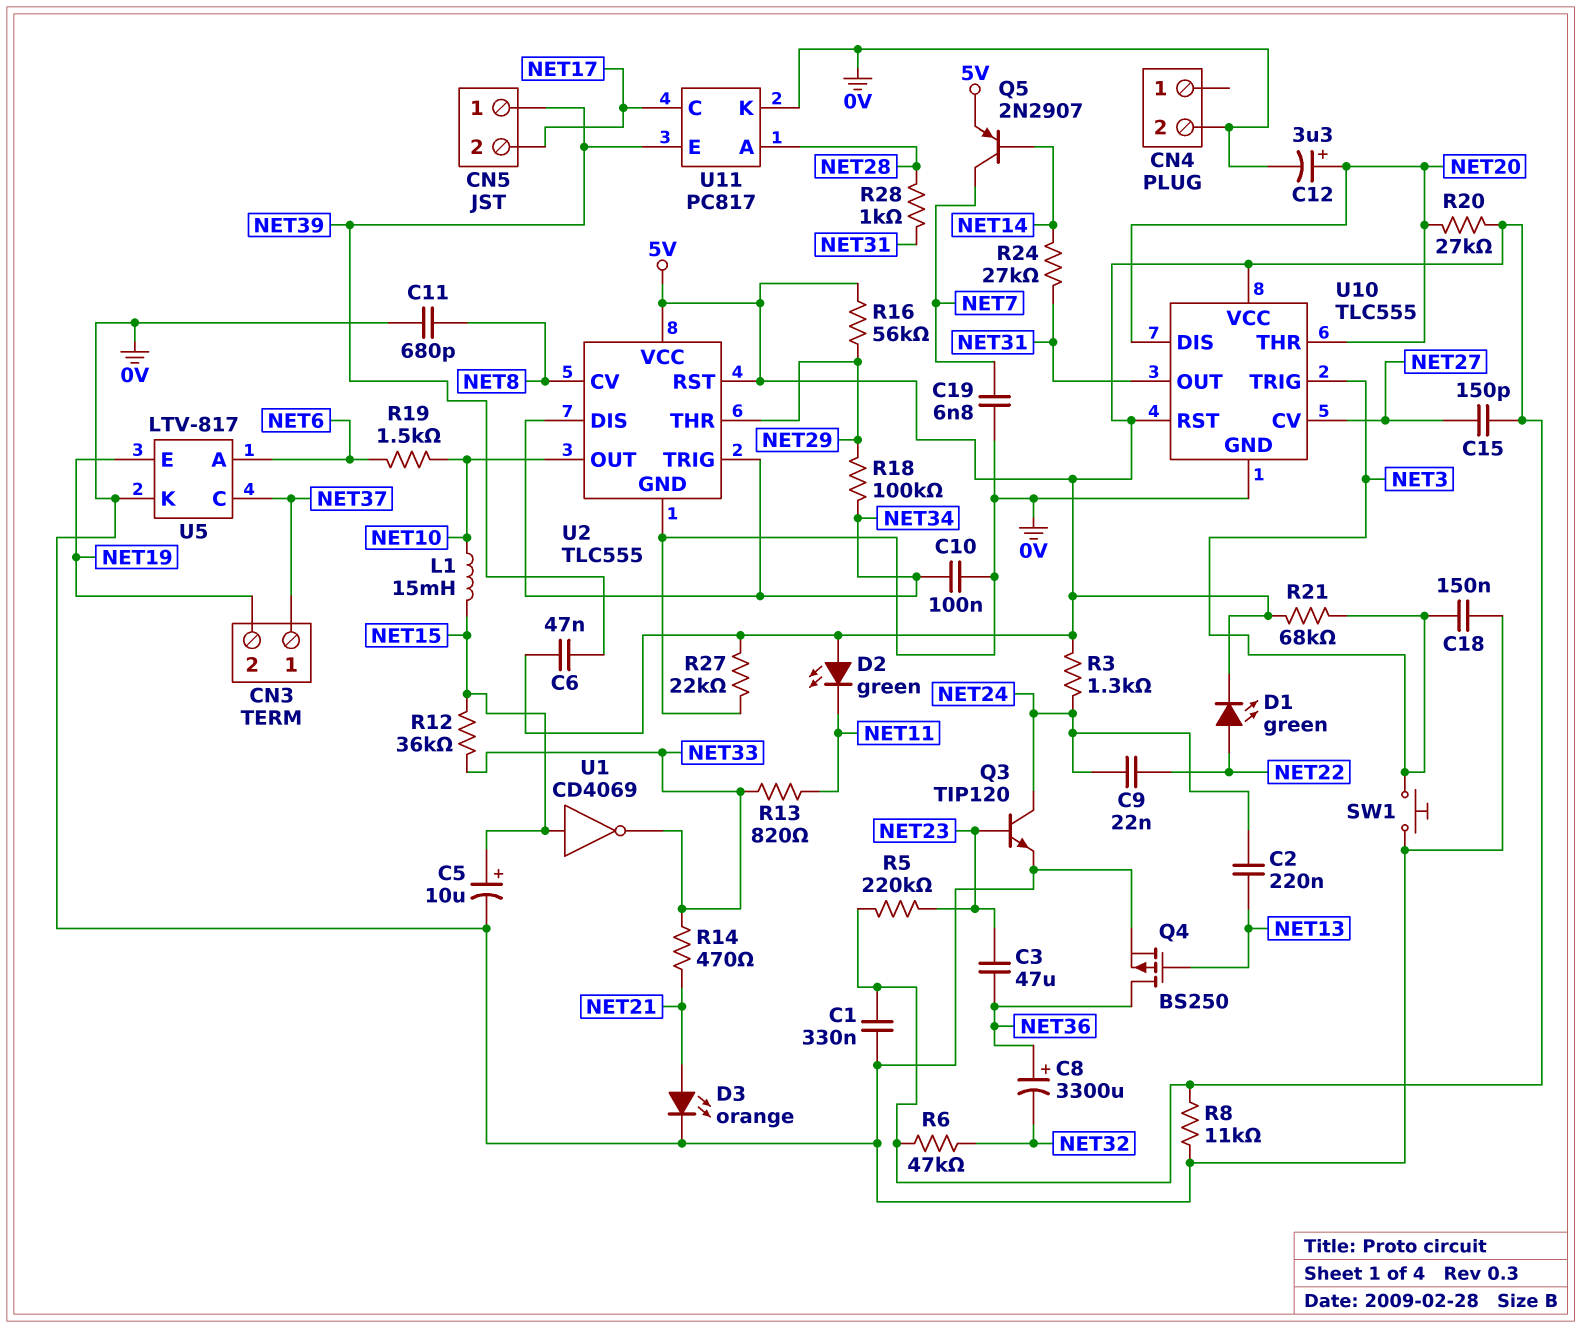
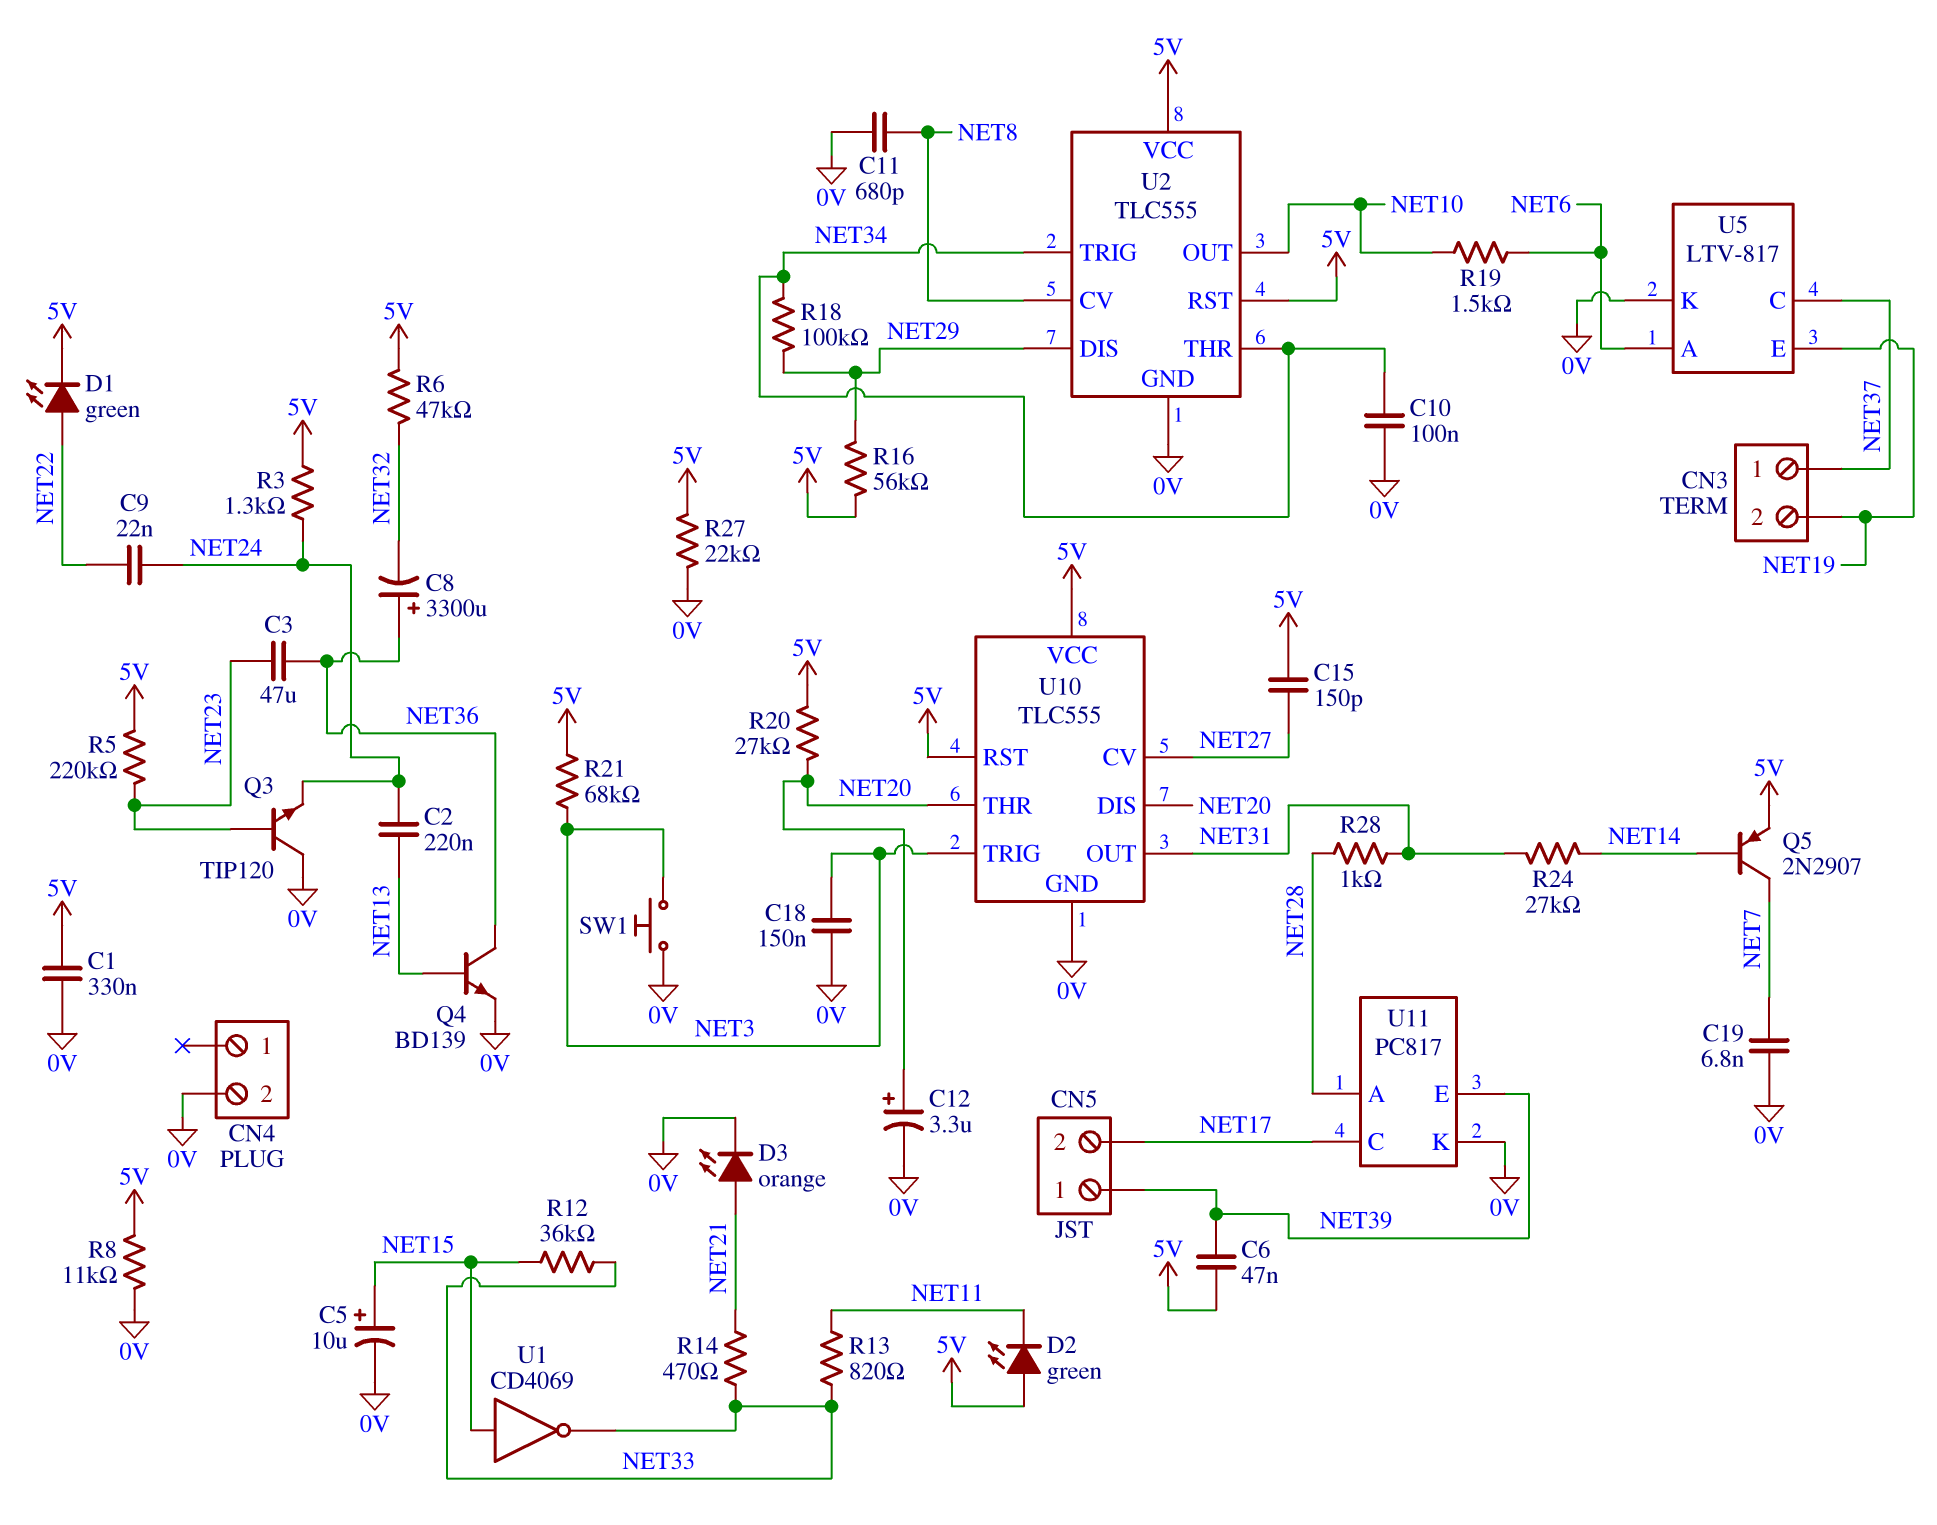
L1: 15mH (NET10, NET15) -> none
Q3: NPN TIP120 (B NET23, C NET24, E 0V) -> NPN TIP120 (B NET23, C 0V, E NET24)
Q4: PMOS BS250 (G NET13, D NET36, S 0V) -> NPN BD139 (B NET13, C NET36, E 0V)
U2 pin DIS: NET34 -> NET29
U2 pin THR: NET29 -> NET34

